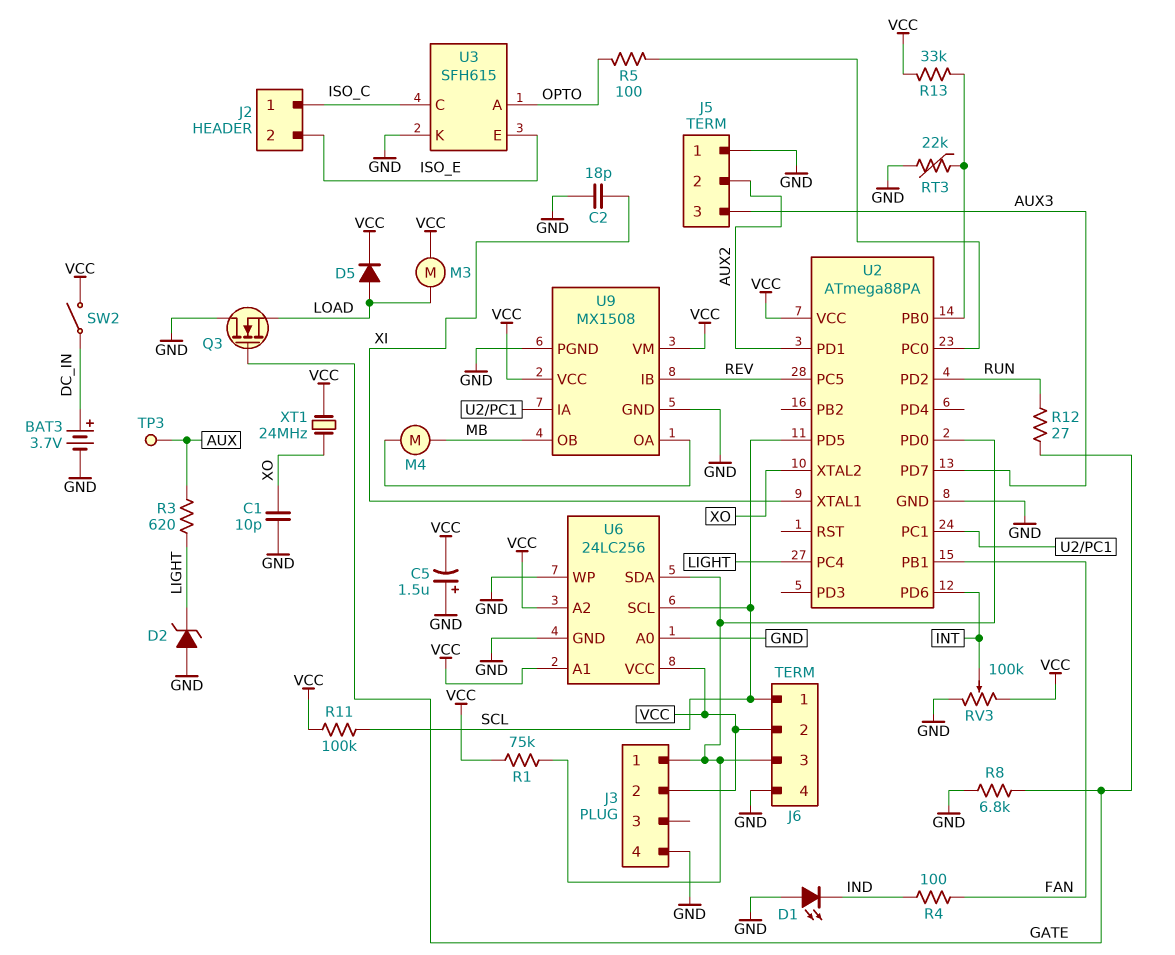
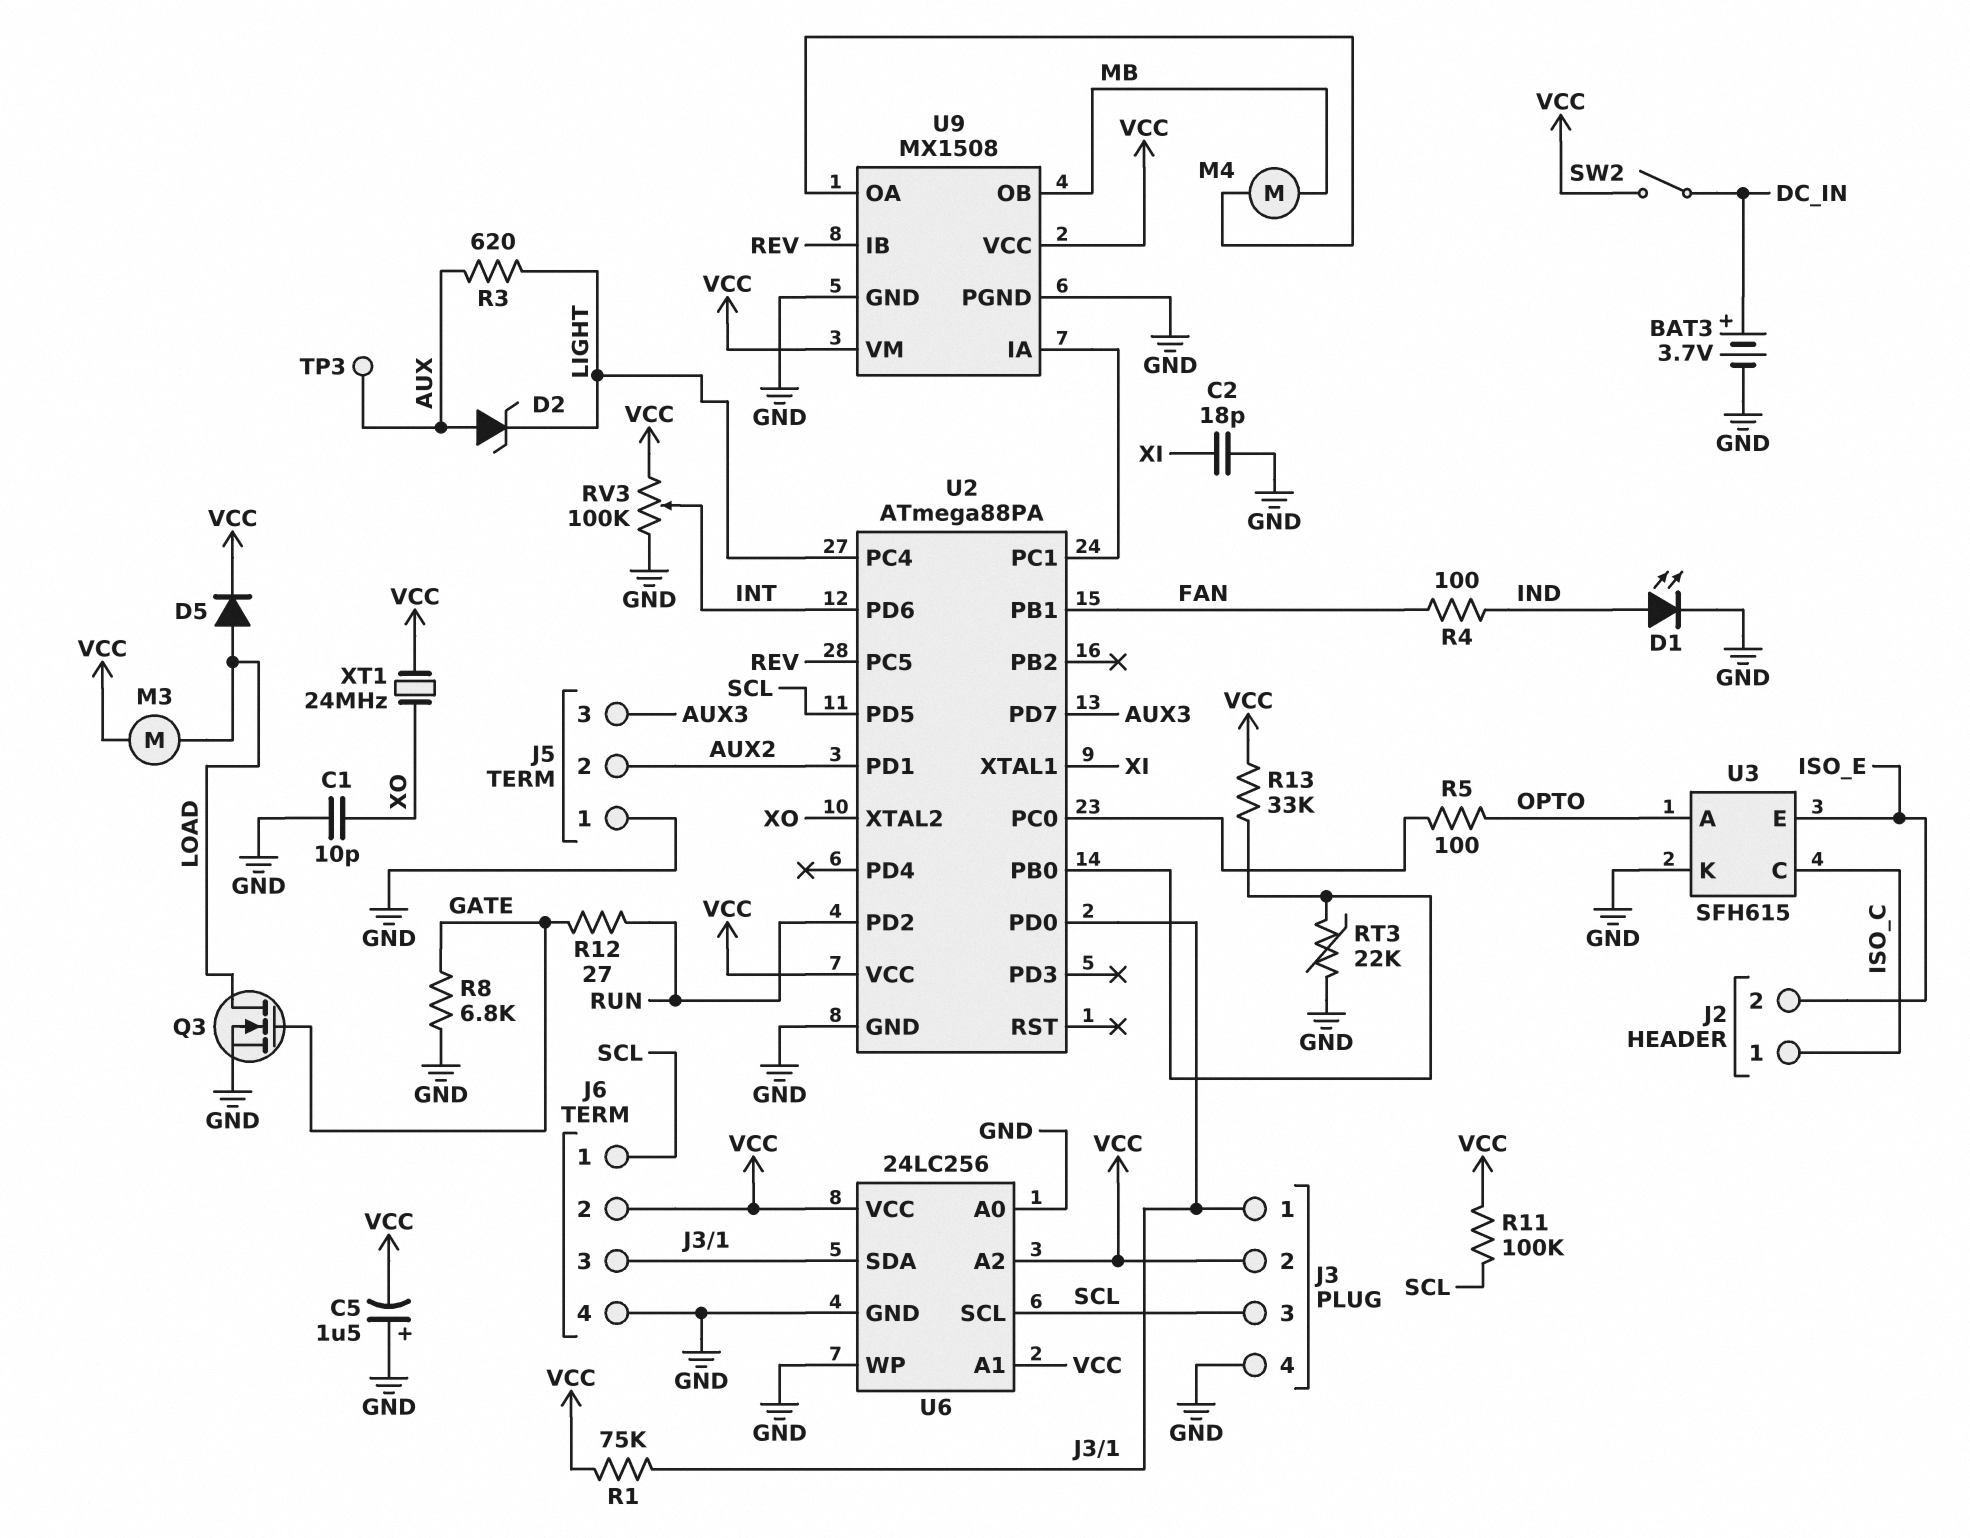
D1: LED (A GND, K IND) -> LED (A IND, K GND)
D2: zener (A GND, K LIGHT) -> zener (A AUX, K LIGHT)
J3 pin 3: none -> SCL
Q3: NMOS (G GATE, D GND, S LOAD) -> NMOS (G GATE, D LOAD, S GND)

